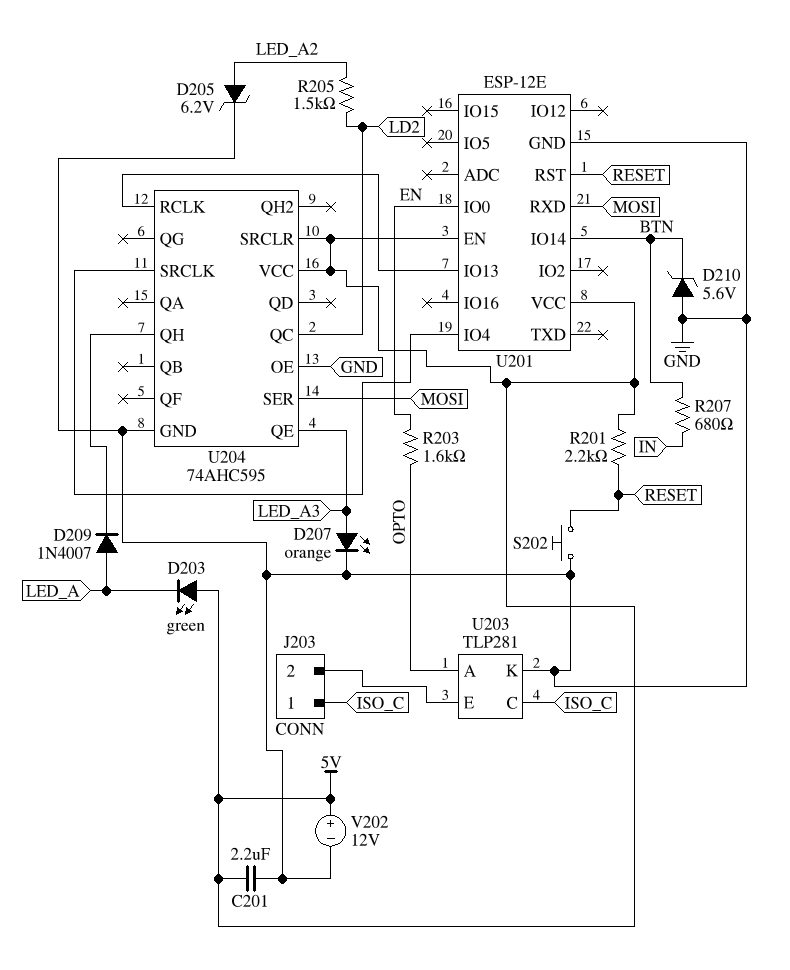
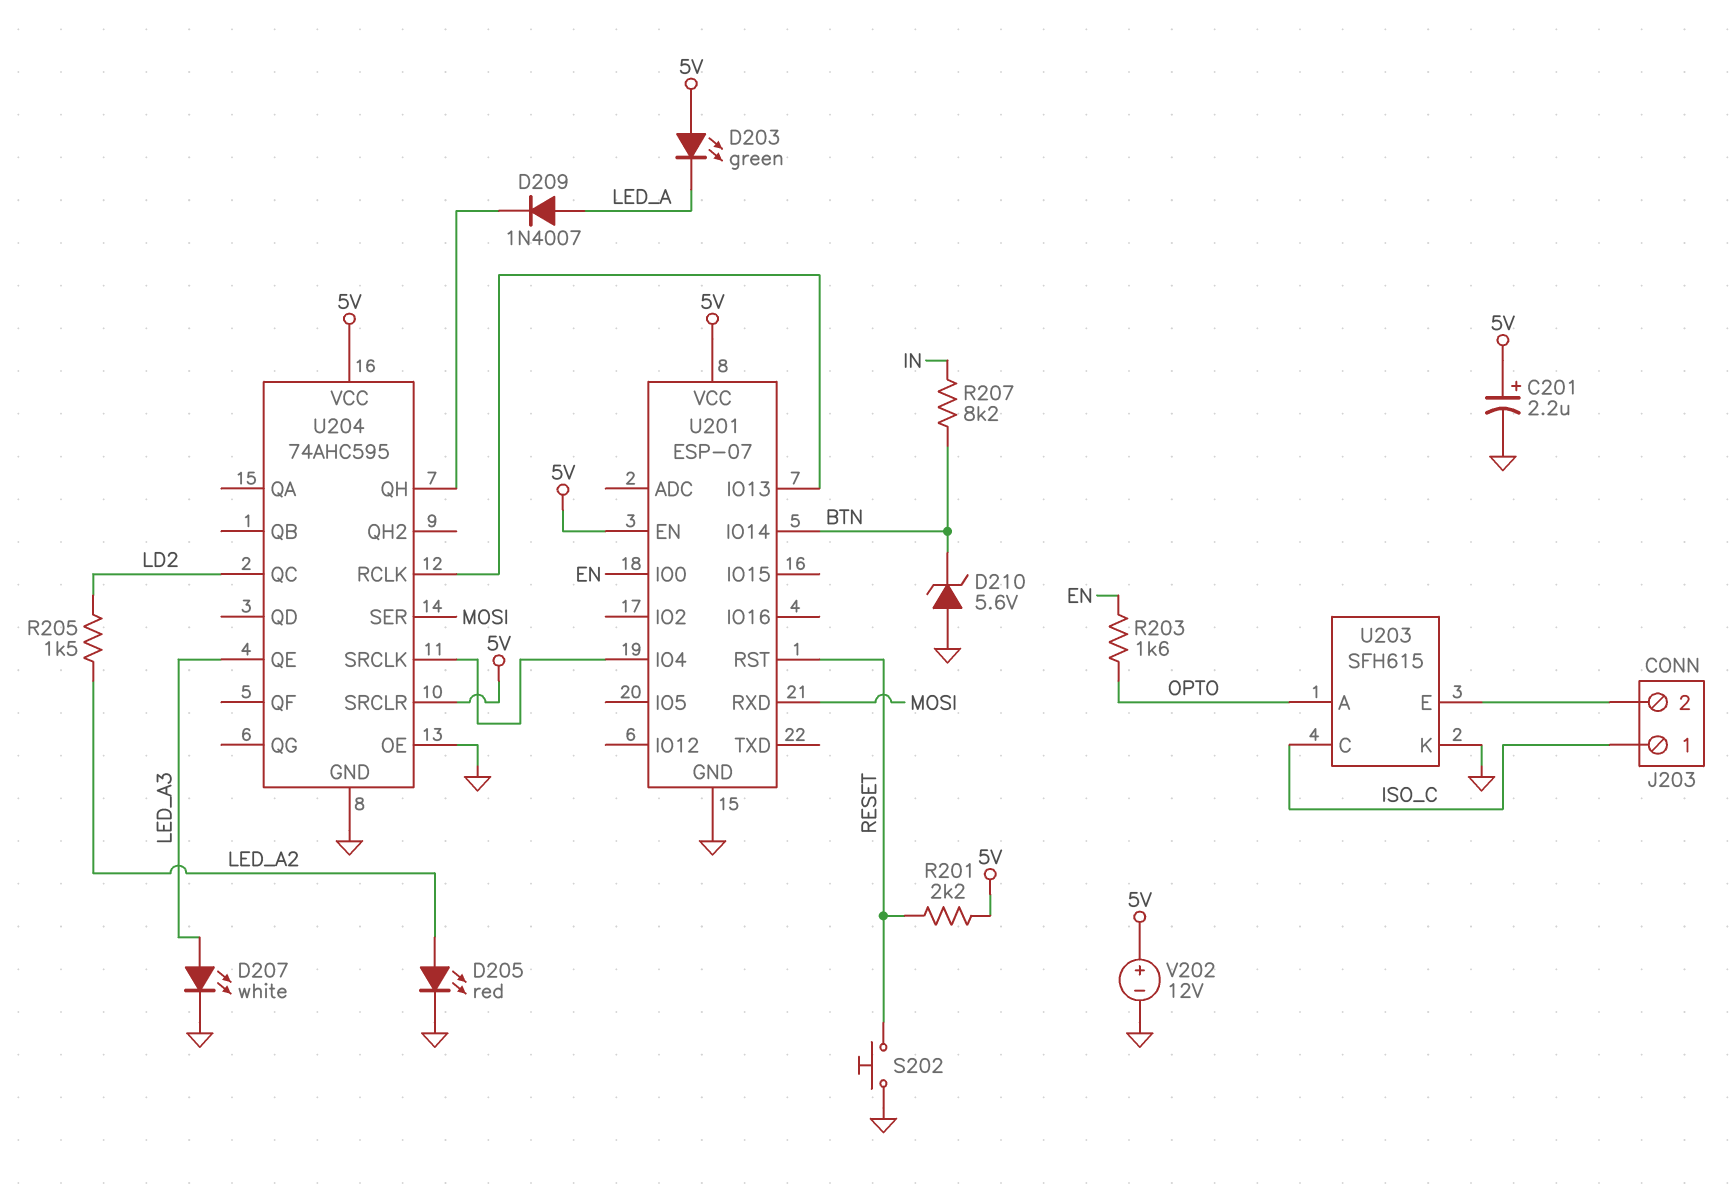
C201: 2.2uF (5V, GND) -> 2.2uF (plus 5V, minus GND)
D205: zener 6.2V (A LED_A2, K GND) -> LED red (A LED_A2, K GND)
D207: LED orange (A LED_A3, K GND) -> LED white (A LED_A3, K GND)
R207: 680 (BTN, IN) -> 8.2k (BTN, IN)
U201: ESP-12E -> ESP-07
U203: TLP281 -> SFH615

